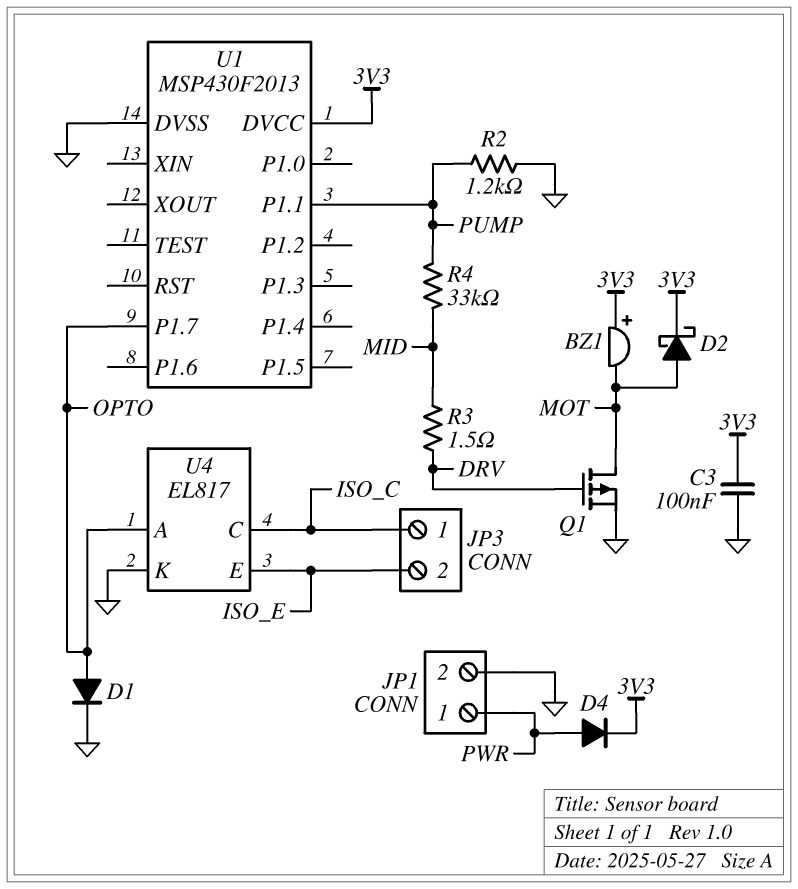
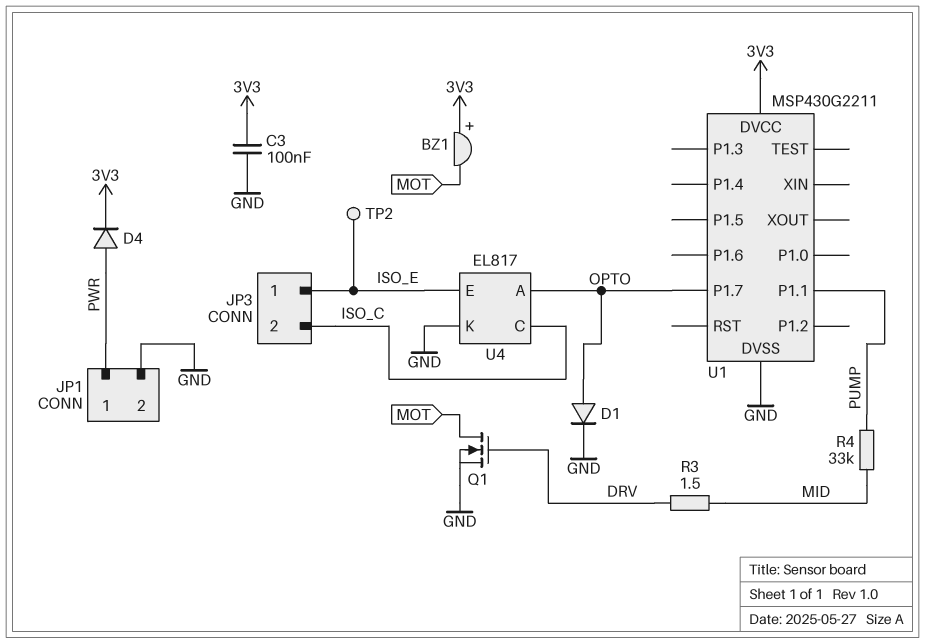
D2: schottky (A MOT, K 3V3) -> none
JP3 pin 1: ISO_C -> ISO_E
JP3 pin 2: ISO_E -> ISO_C
Q1: PMOS (G DRV, D MOT, S GND) -> NMOS (G DRV, D MOT, S GND)
R2: 1.2k (GND, PUMP) -> none
TP2: none -> test point (ISO_E)
U1: MSP430F2013 -> MSP430G2211

